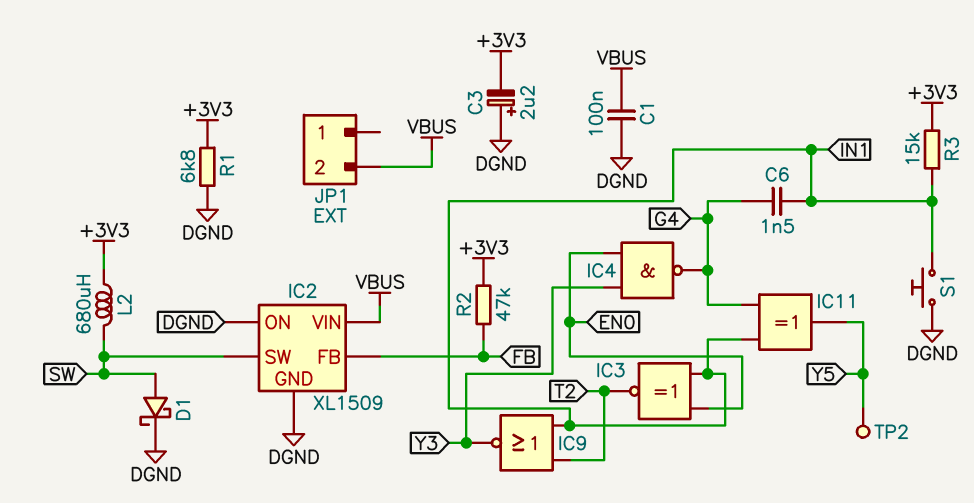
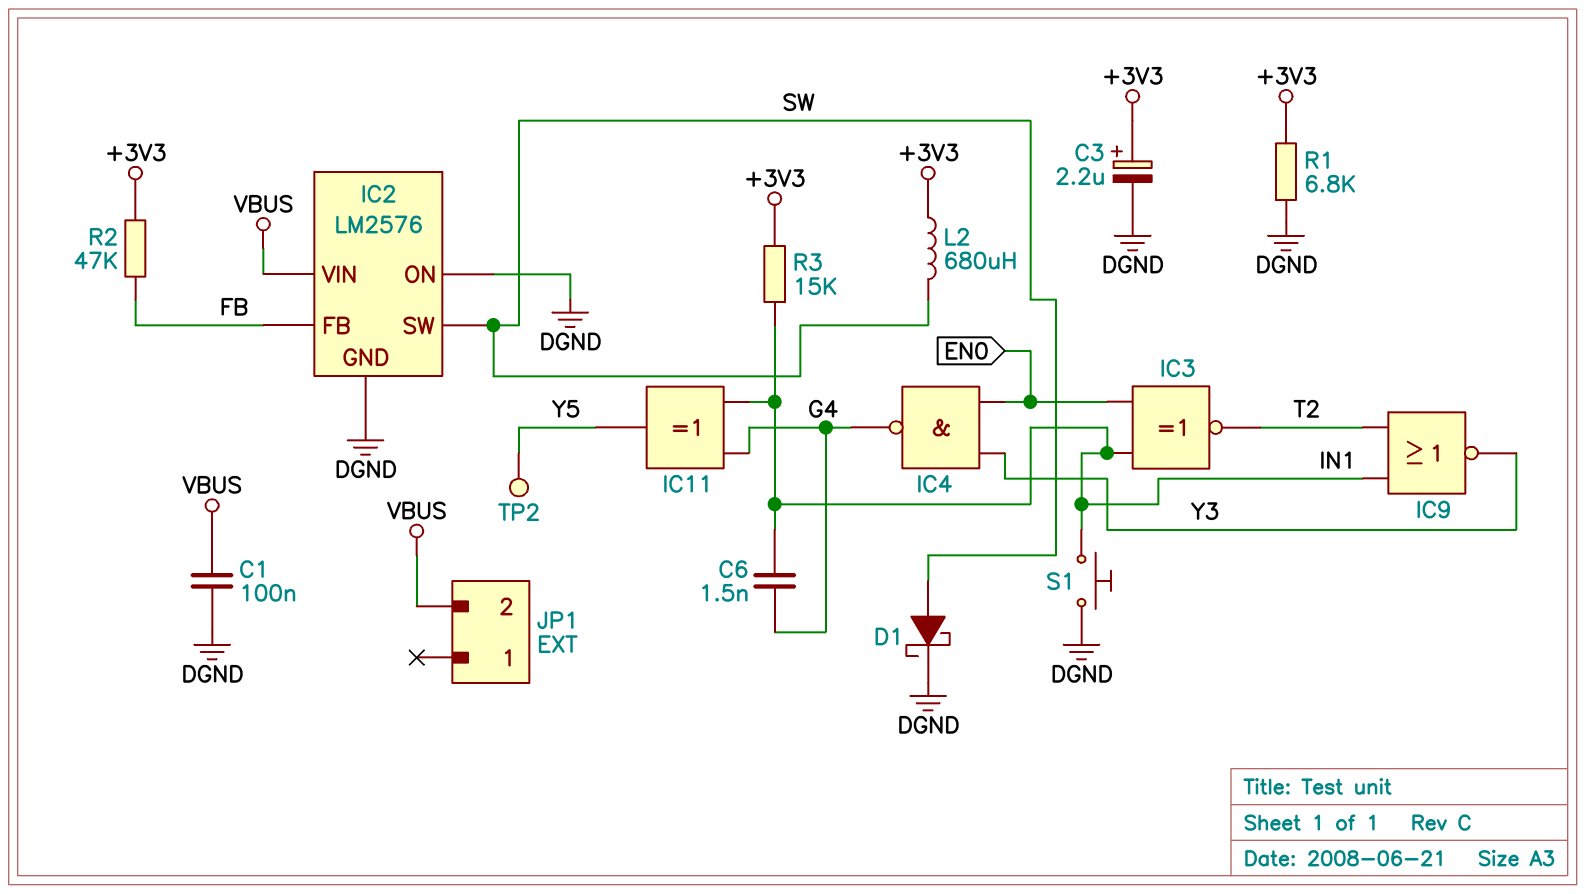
C3: 2.2uF (plus DGND, minus +3V3) -> 2.2uF (plus +3V3, minus DGND)
IC2: XL1509 -> LM2576

